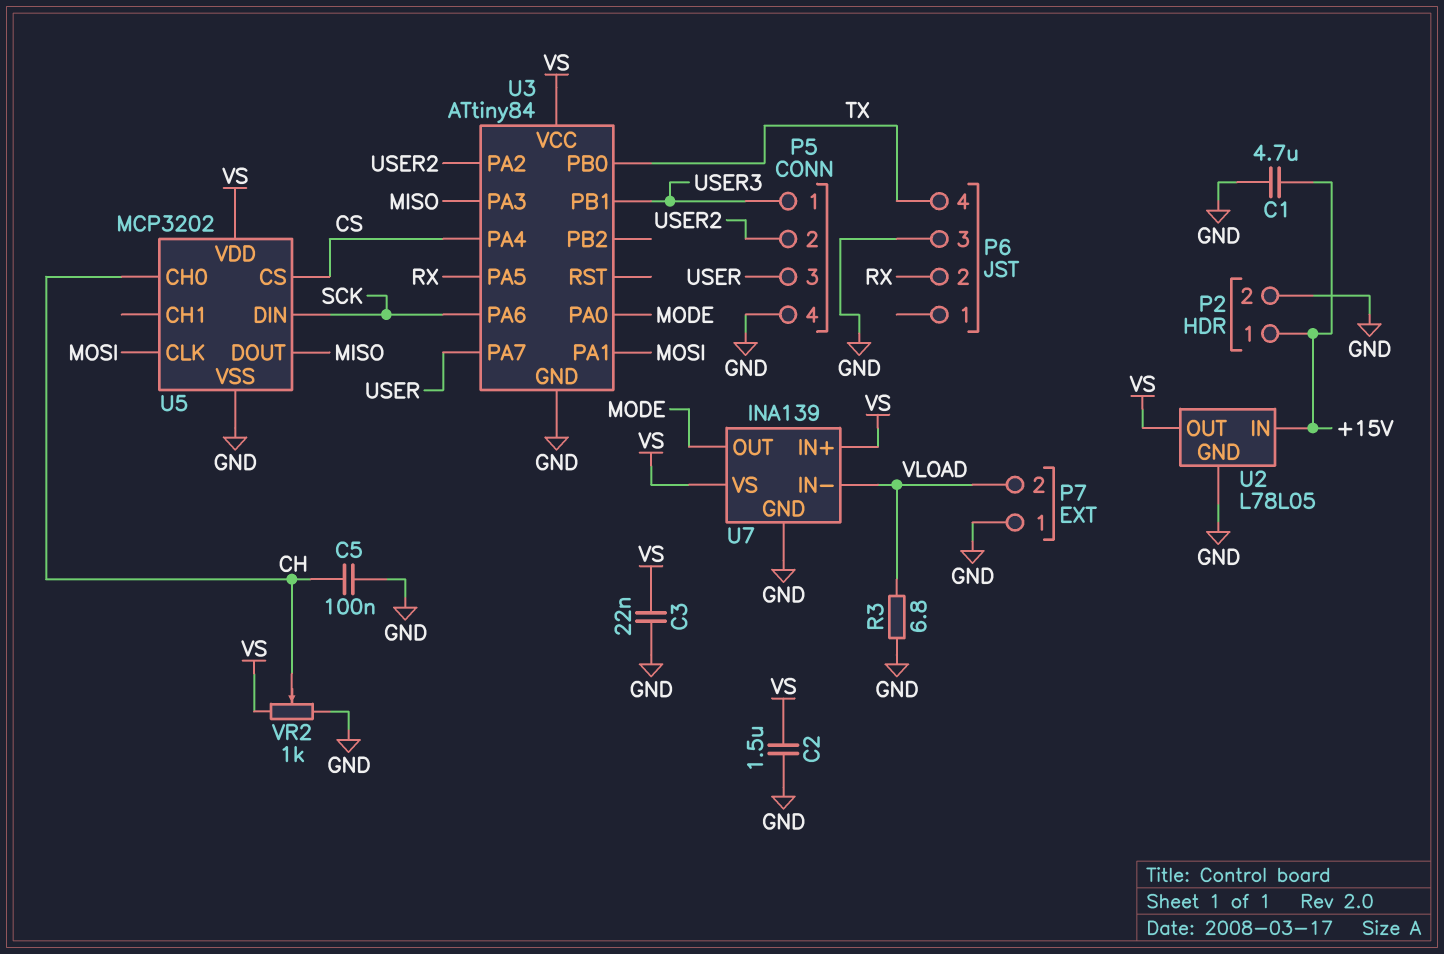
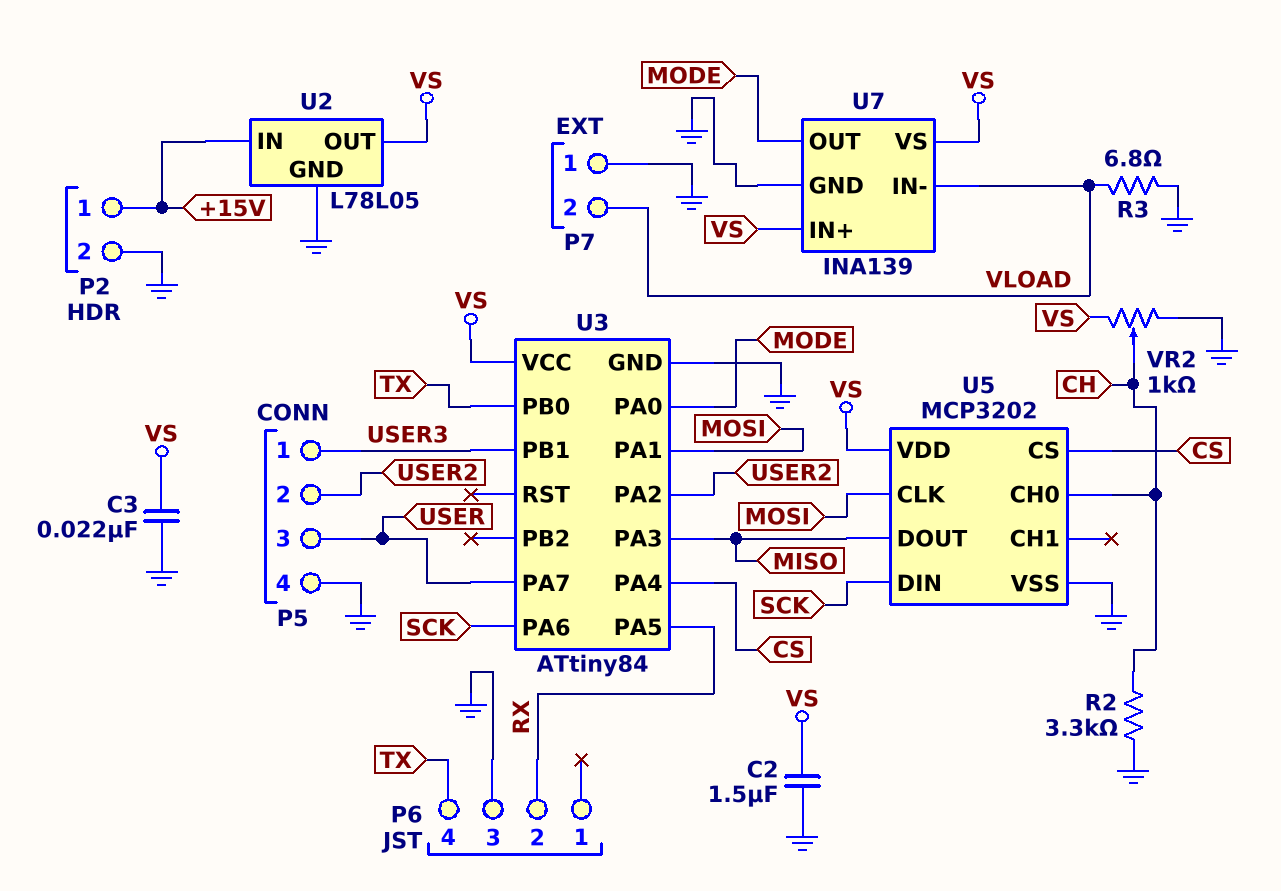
C1: 4.7uF (+15V, GND) -> none
C5: 100nF (CH, GND) -> none
R2: none -> 3.3k (CH, GND)

